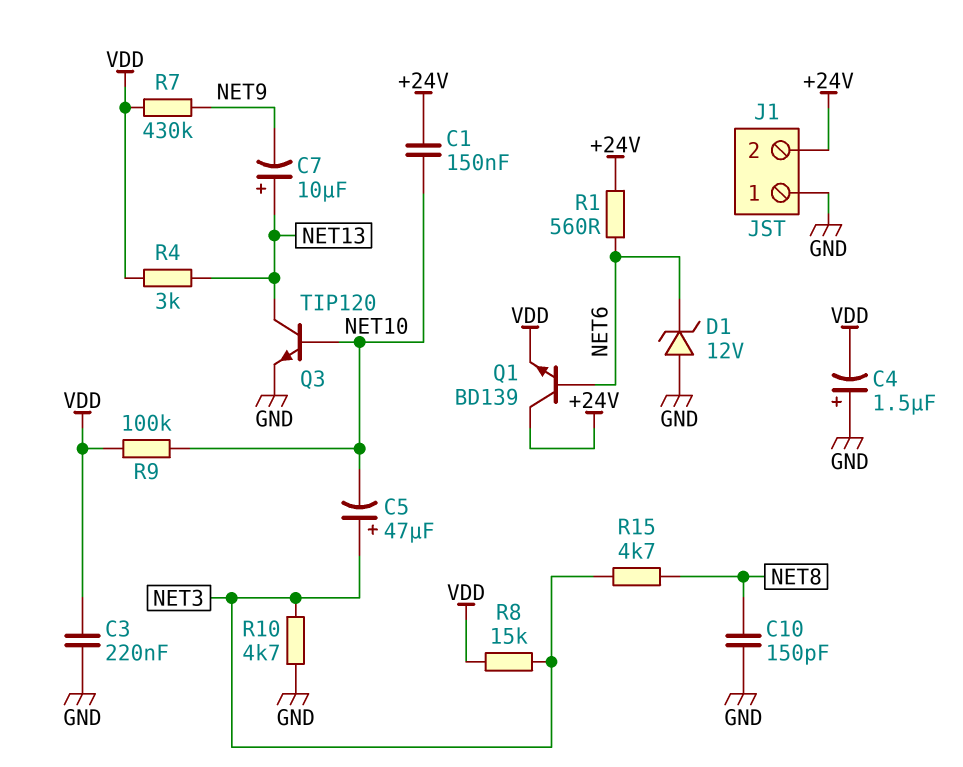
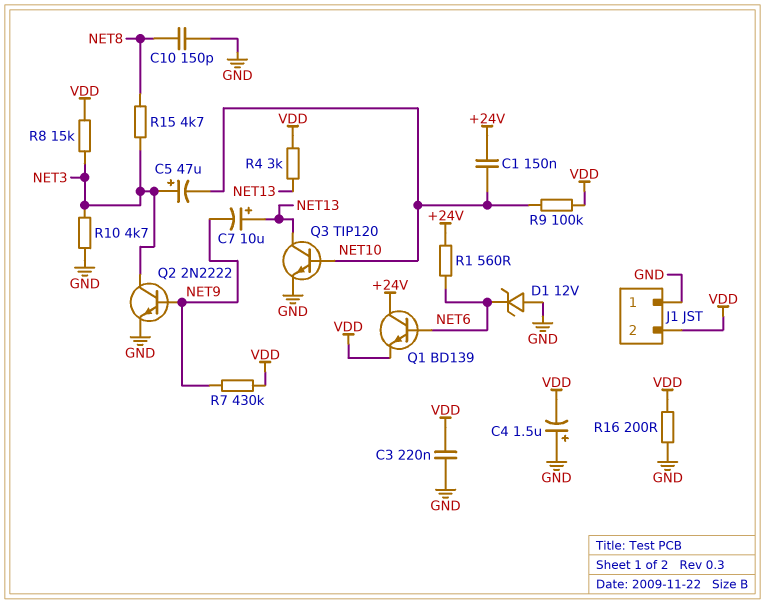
J1 pin 2: +24V -> VDD
Q2: none -> NPN 2N2222 (B NET9, C NET3, E GND)
R16: none -> 200 (GND, VDD)

